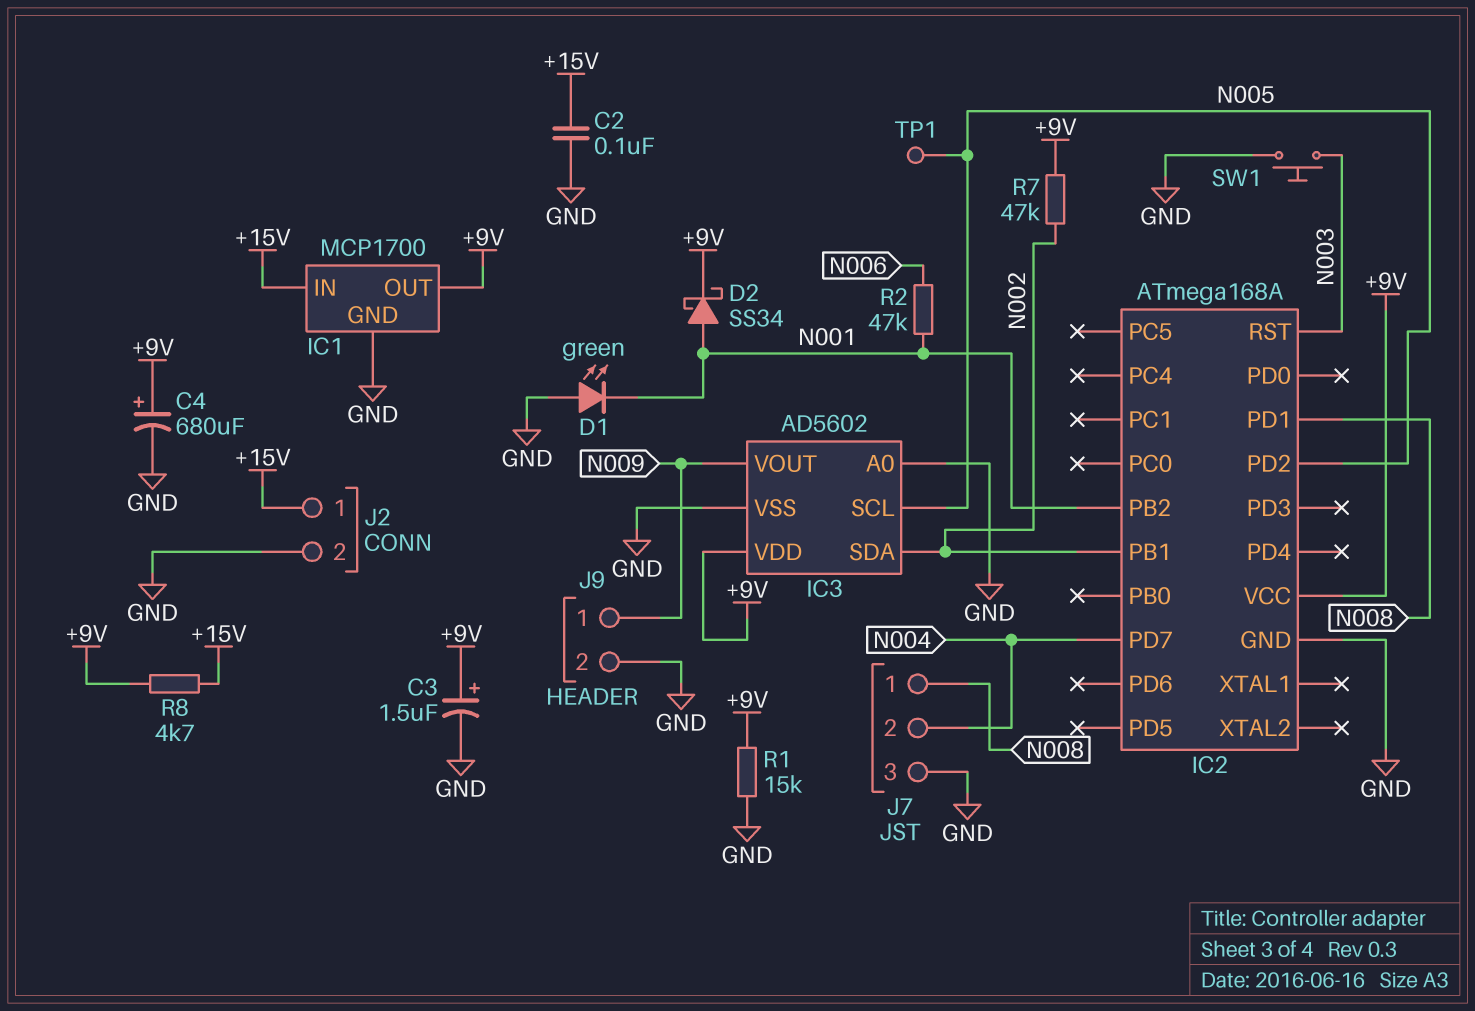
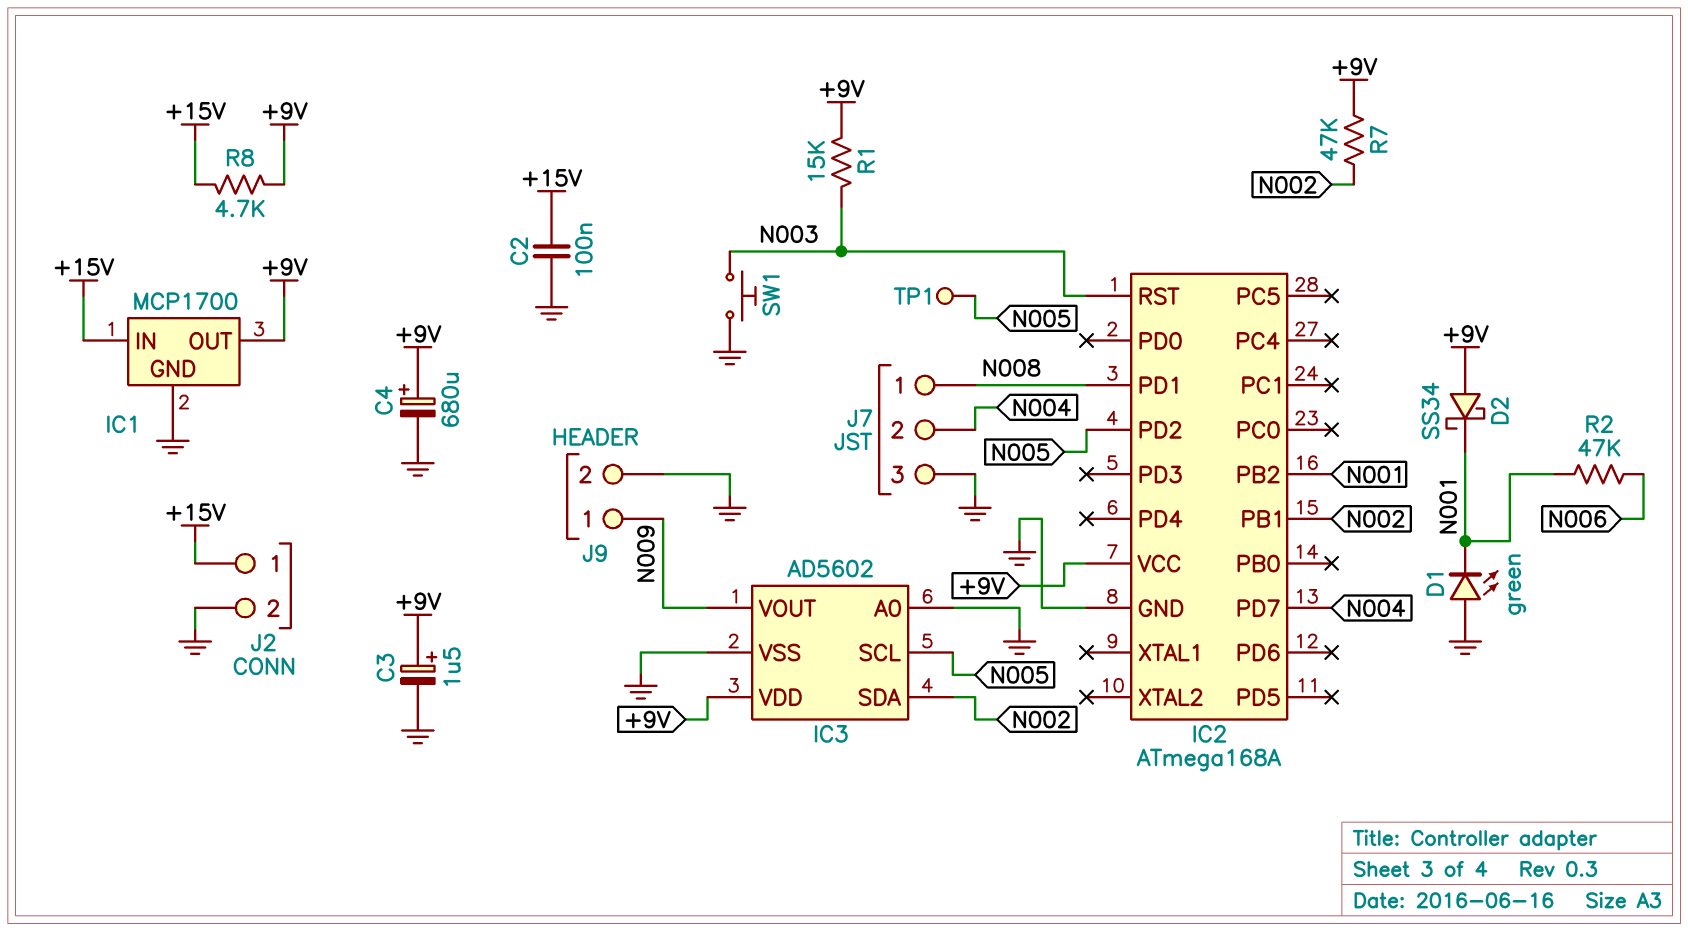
D2: schottky SS34 (A N001, K +9V) -> schottky SS34 (A +9V, K N001)
R1: 15k (+9V, GND) -> 15k (+9V, N003)

